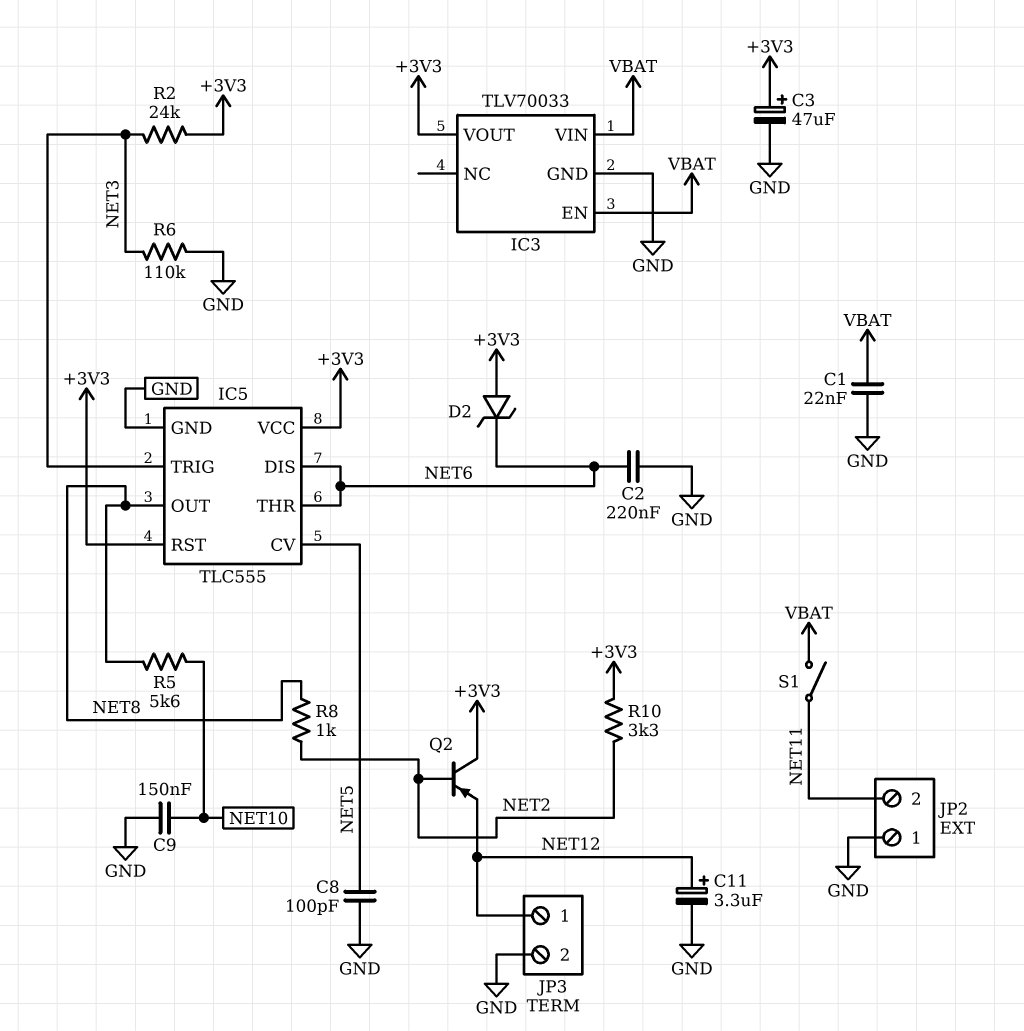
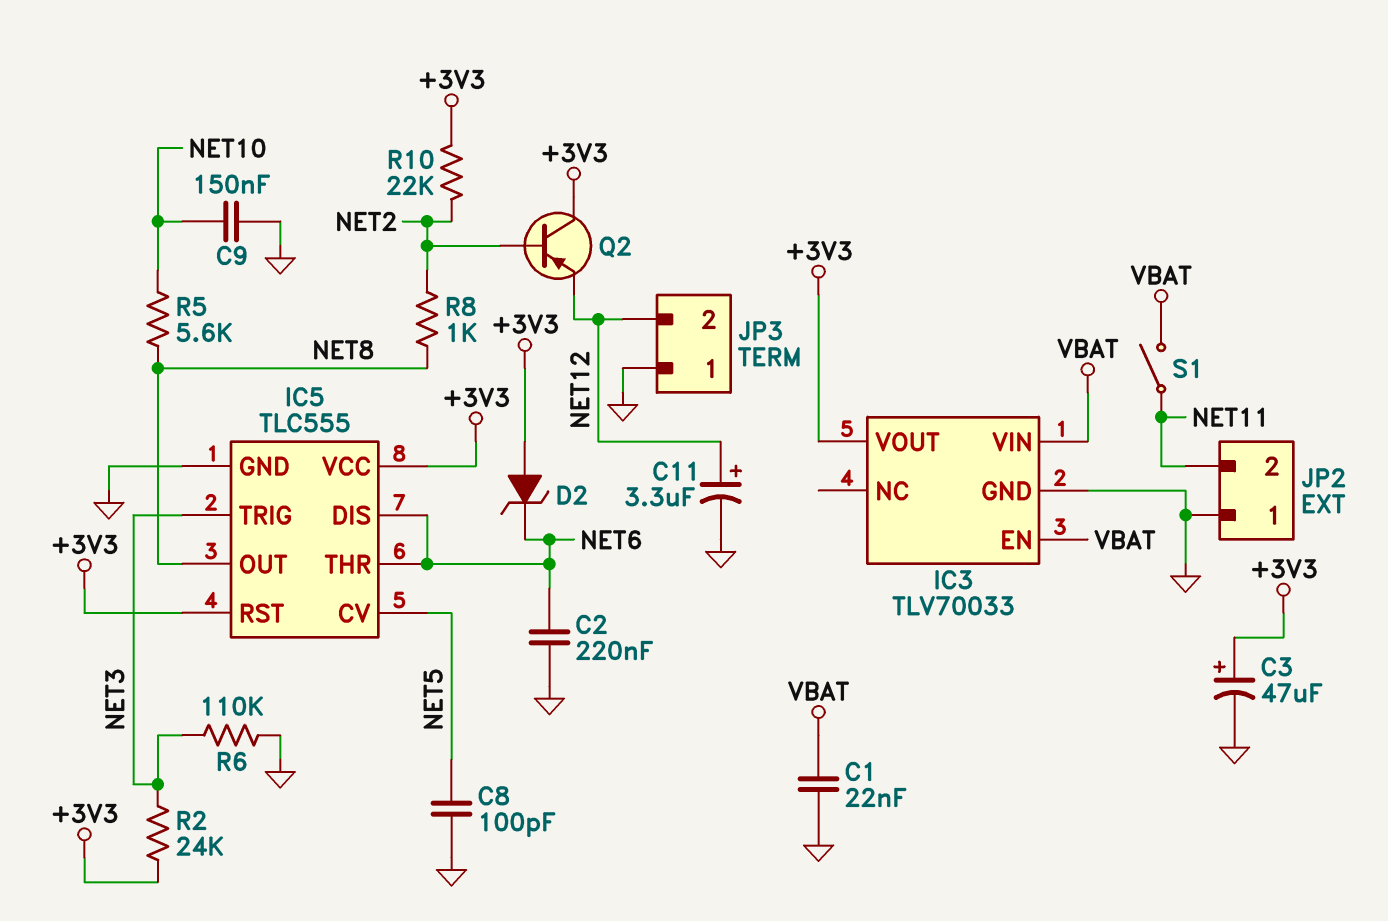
JP3 pin 1: NET12 -> GND
JP3 pin 2: GND -> NET12
R10: 3.3k (+3V3, NET2) -> 22k (+3V3, NET2)

